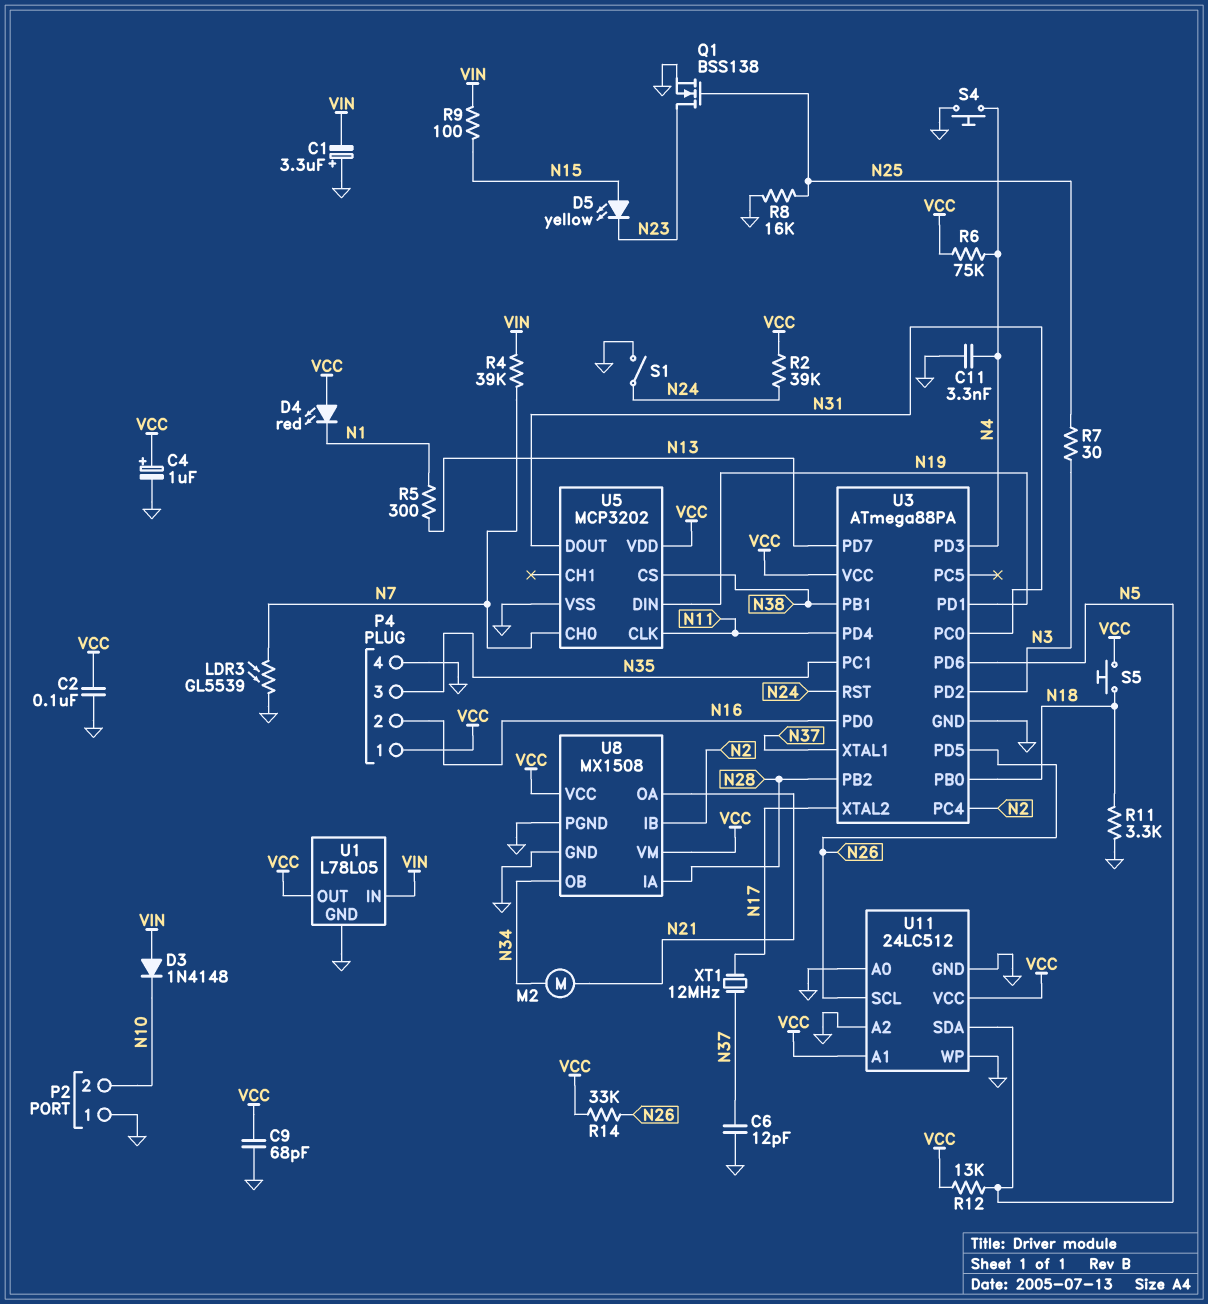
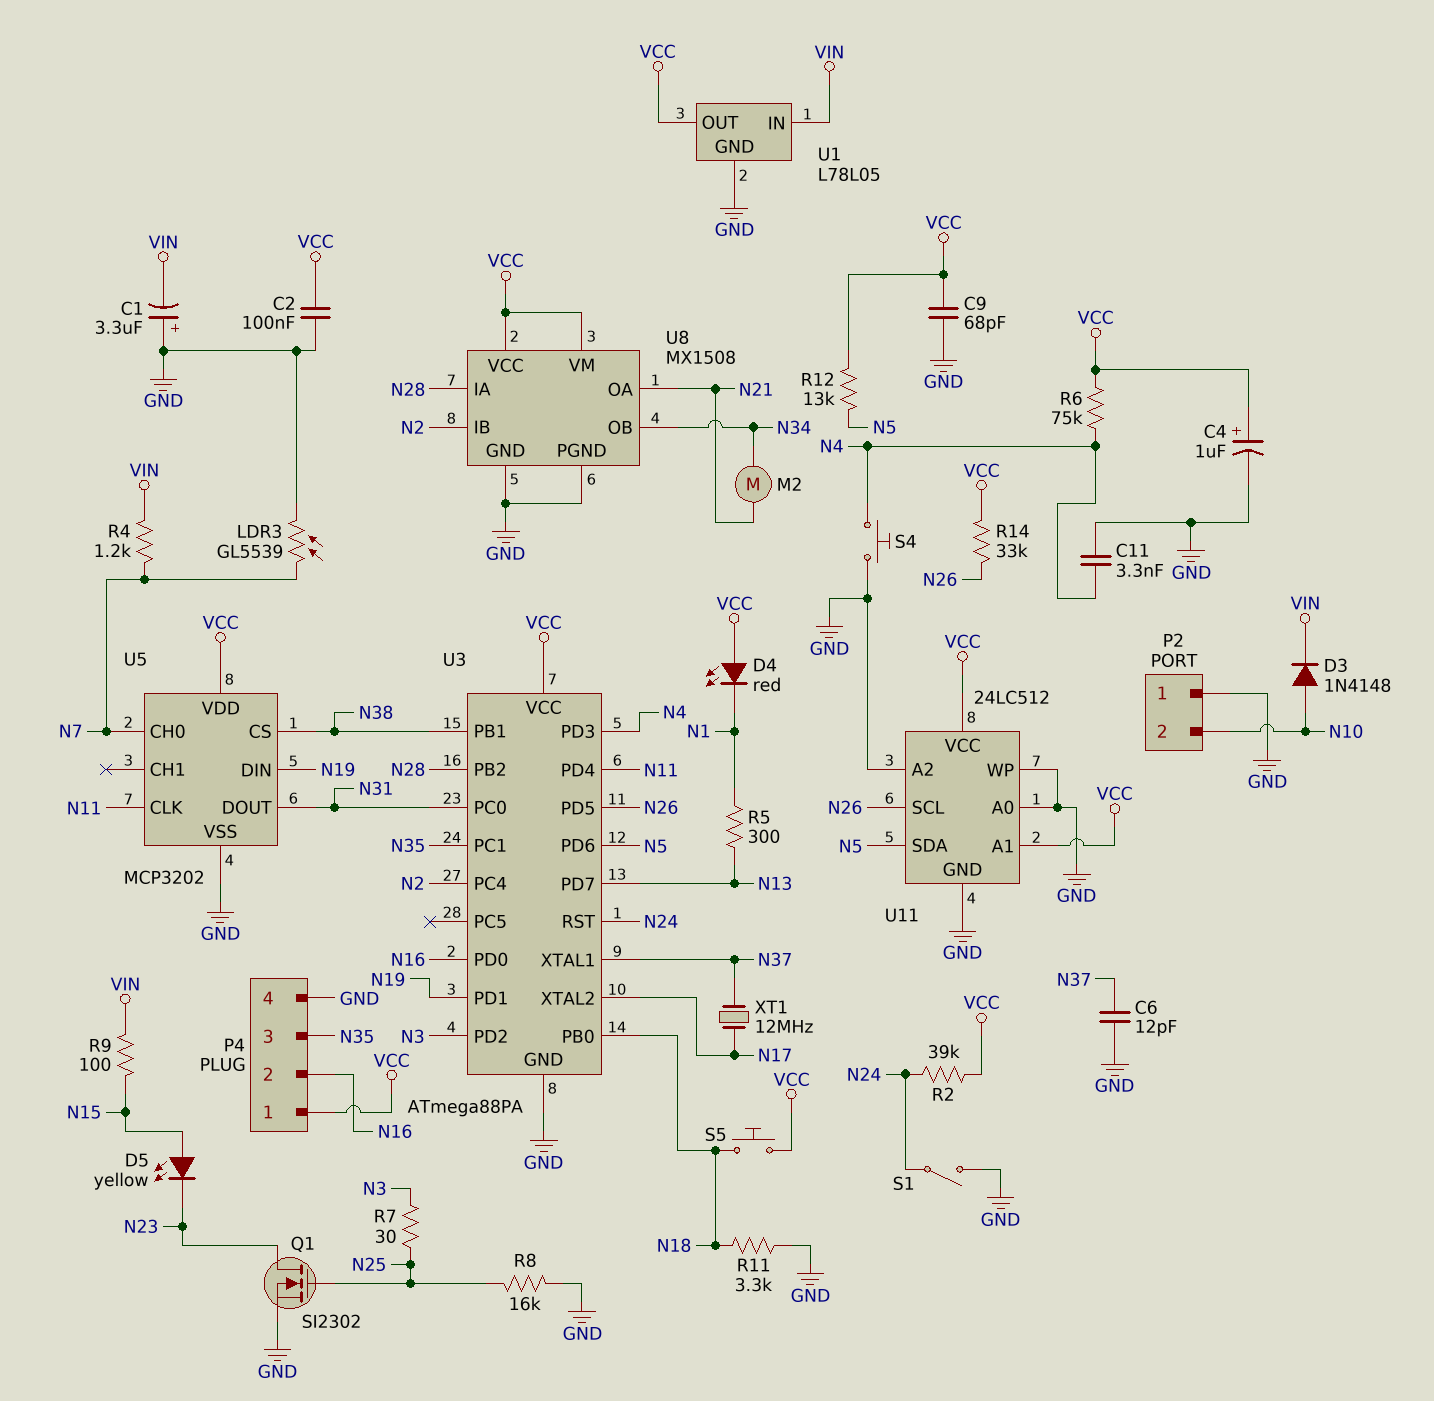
D3: diode 1N4148 (A VIN, K N10) -> diode 1N4148 (A N10, K VIN)
Q1: NMOS BSS138 (G N25, D N23, S GND) -> NMOS SI2302 (G N25, D N23, S GND)
R4: 39k (N7, VIN) -> 1.2k (N7, VIN)

